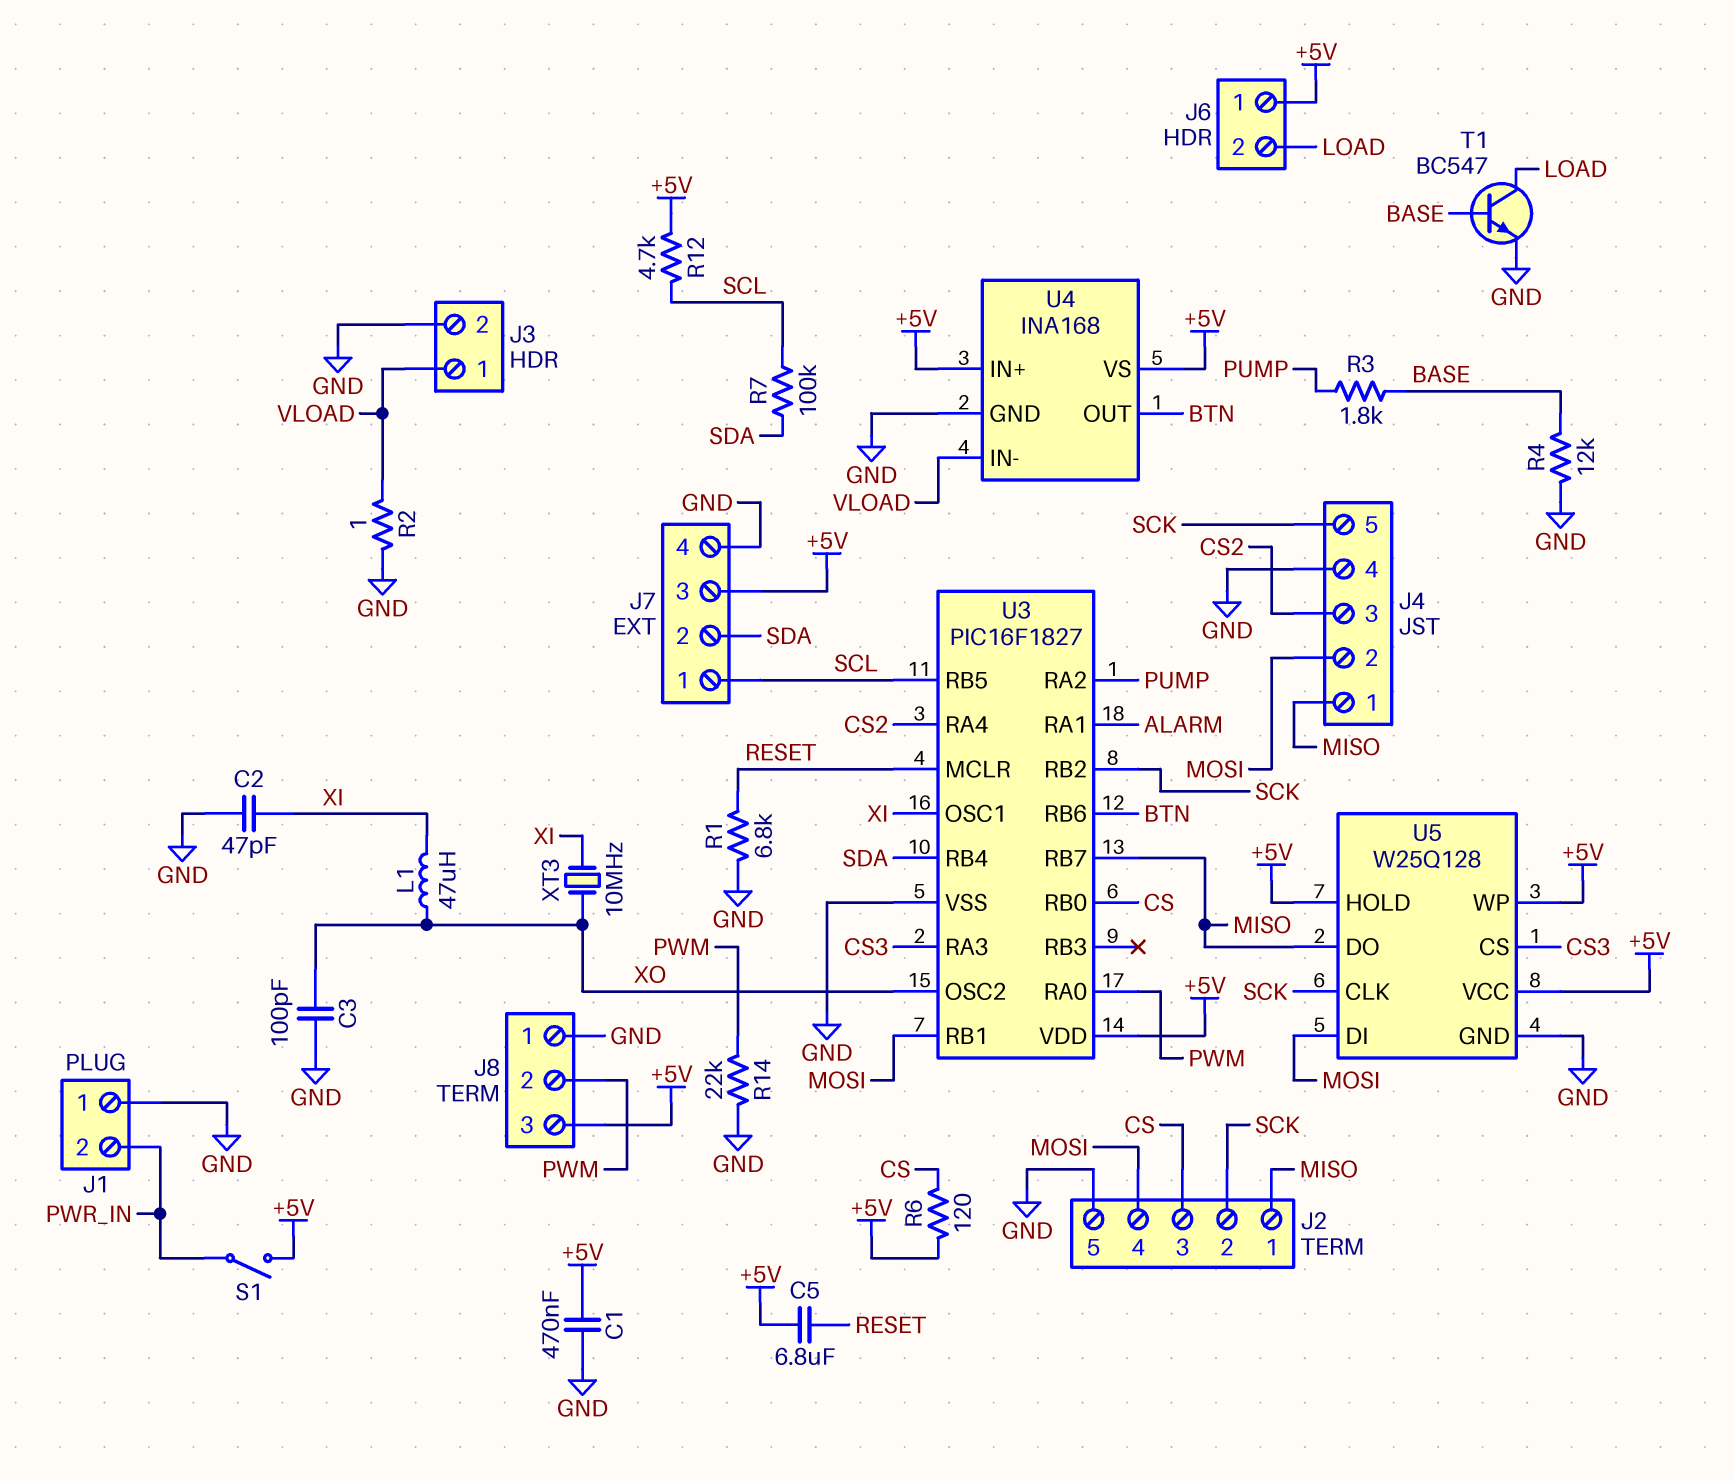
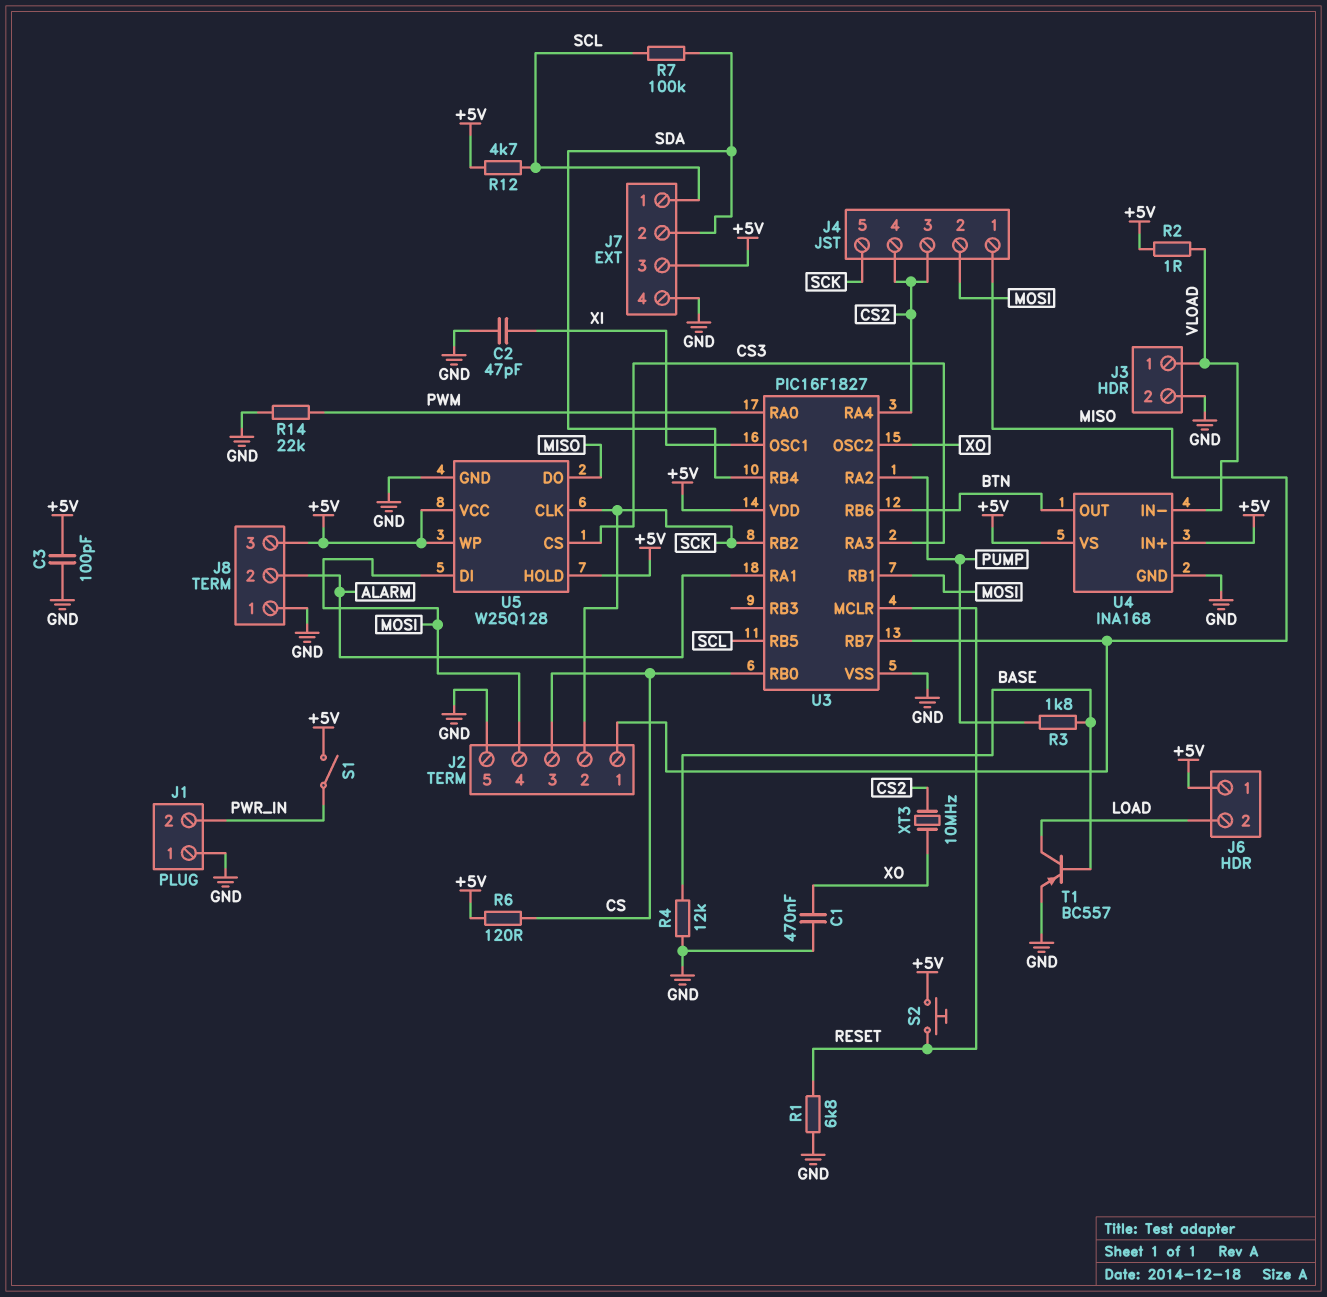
C1: 470nF (+5V, GND) -> 470nF (GND, XO)
C3: 100pF (GND, XO) -> 100pF (+5V, GND)
C5: 6.8uF (+5V, RESET) -> none
J4 pin 4: GND -> CS2
J8 pin 2: PWM -> ALARM
L1: 47uH (XI, XO) -> none
R2: 1 (GND, VLOAD) -> 1 (+5V, VLOAD)
S2: none -> button (+5V, RESET)
T1: NPN BC547 (B BASE, C LOAD, E GND) -> PNP BC557 (B BASE, C LOAD, E GND)
XT3: 10MHz (XI, XO) -> 10MHz (CS2, XO)

